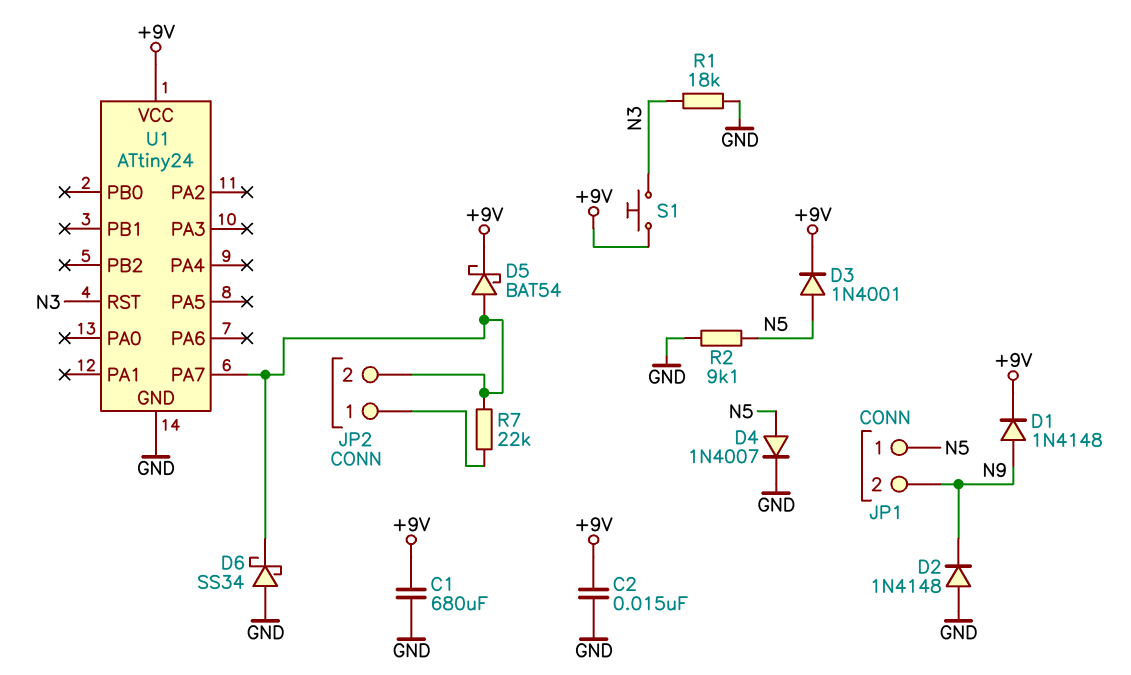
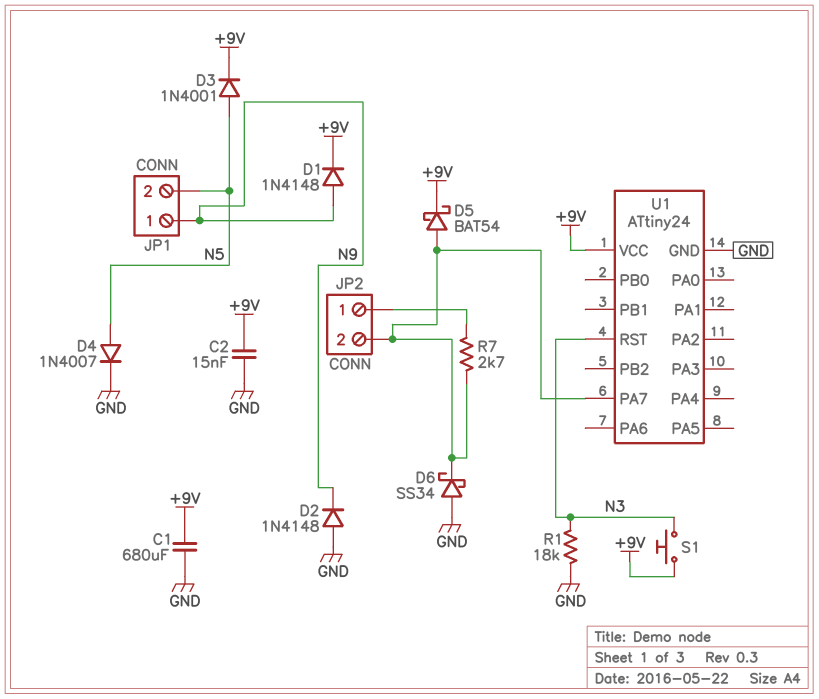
JP1 pin 1: N5 -> N9
JP1 pin 2: N9 -> N5
R2: 9.1k (GND, N5) -> none
R7: 22k (JP2/1, JP2/2) -> 2.7k (JP2/1, JP2/2)

